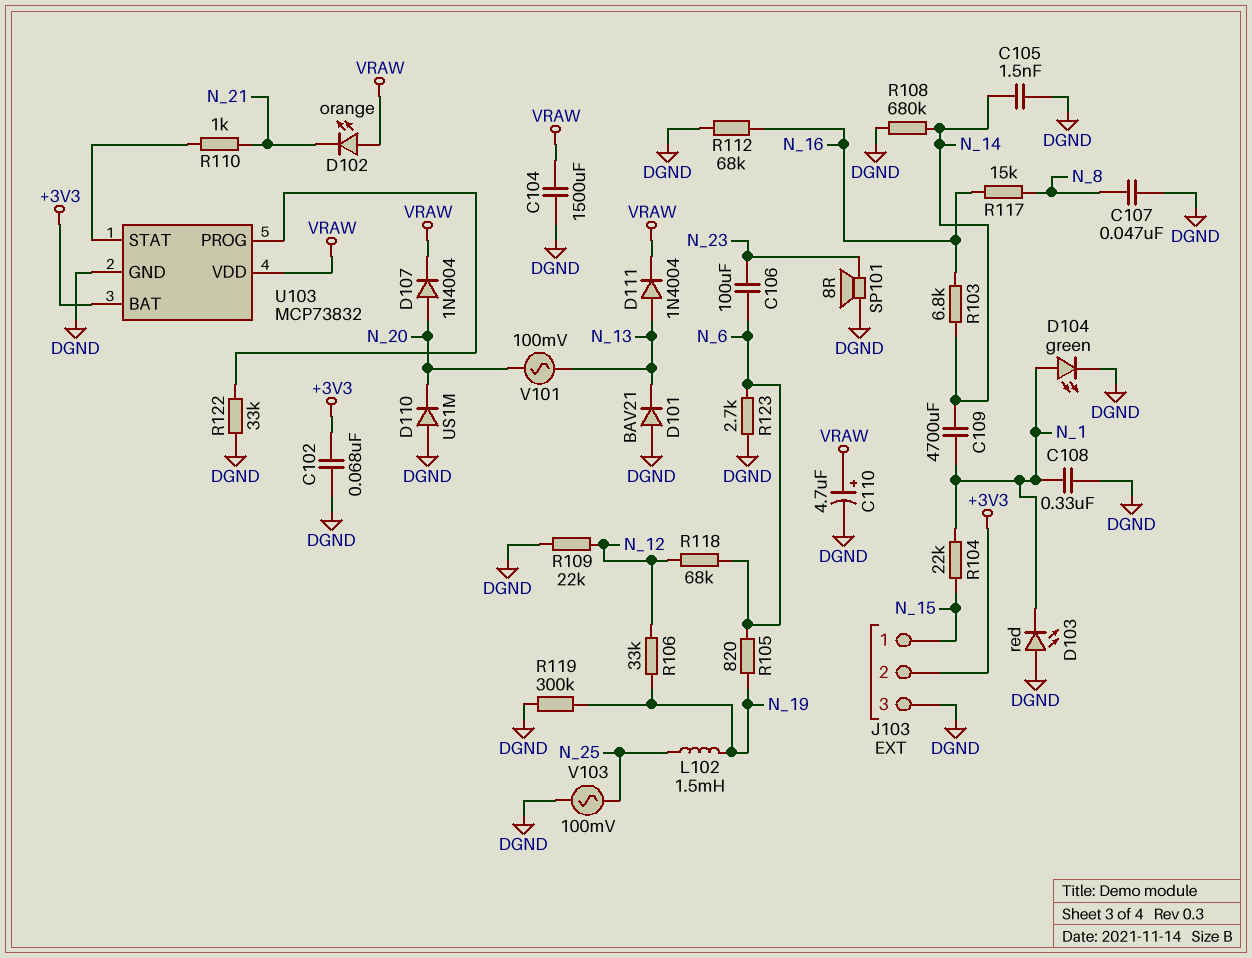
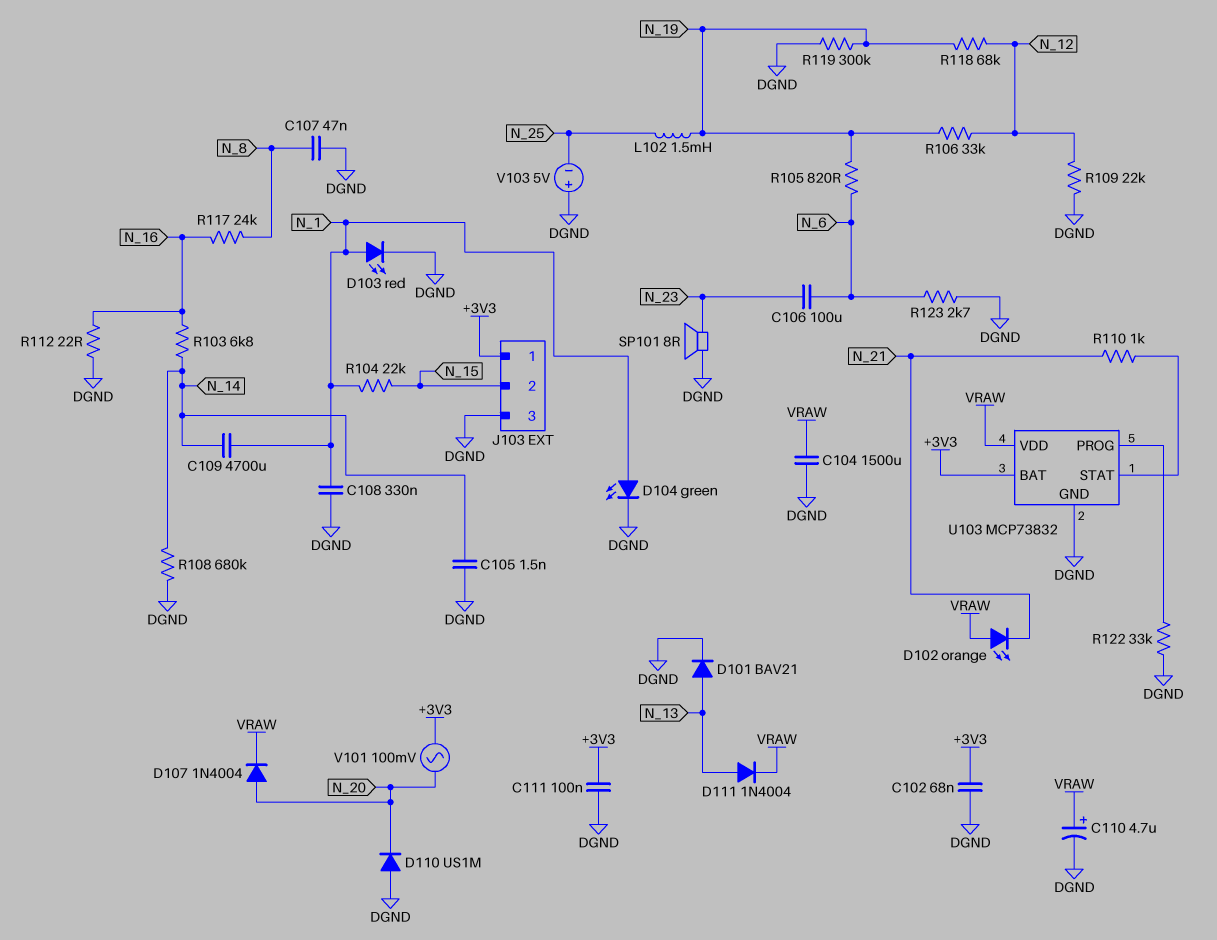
C111: none -> 100nF (+3V3, DGND)
D101: diode BAV21 (A DGND, K N_13) -> diode BAV21 (A N_13, K DGND)
D103: LED red (A DGND, K N_1) -> LED red (A N_1, K DGND)
J103 pin 1: N_15 -> +3V3
J103 pin 2: +3V3 -> N_15
R112: 68k (DGND, N_16) -> 22 (DGND, N_16)
R117: 15k (N_8, N_16) -> 24k (N_8, N_16)
R118: 68k (N_6, N_12) -> 68k (N_12, N_19)
V101: AC 100mV (N_13, N_20) -> AC 100mV (+3V3, N_20)
V103: AC 100mV (DGND, N_25) -> 5V (plus DGND, minus N_25)

